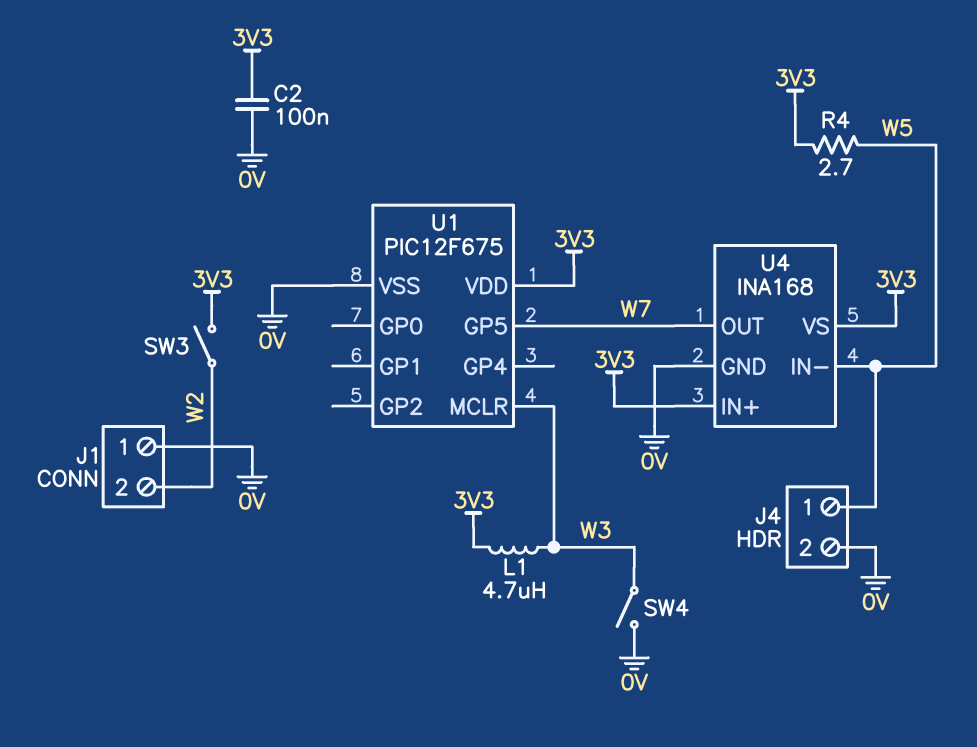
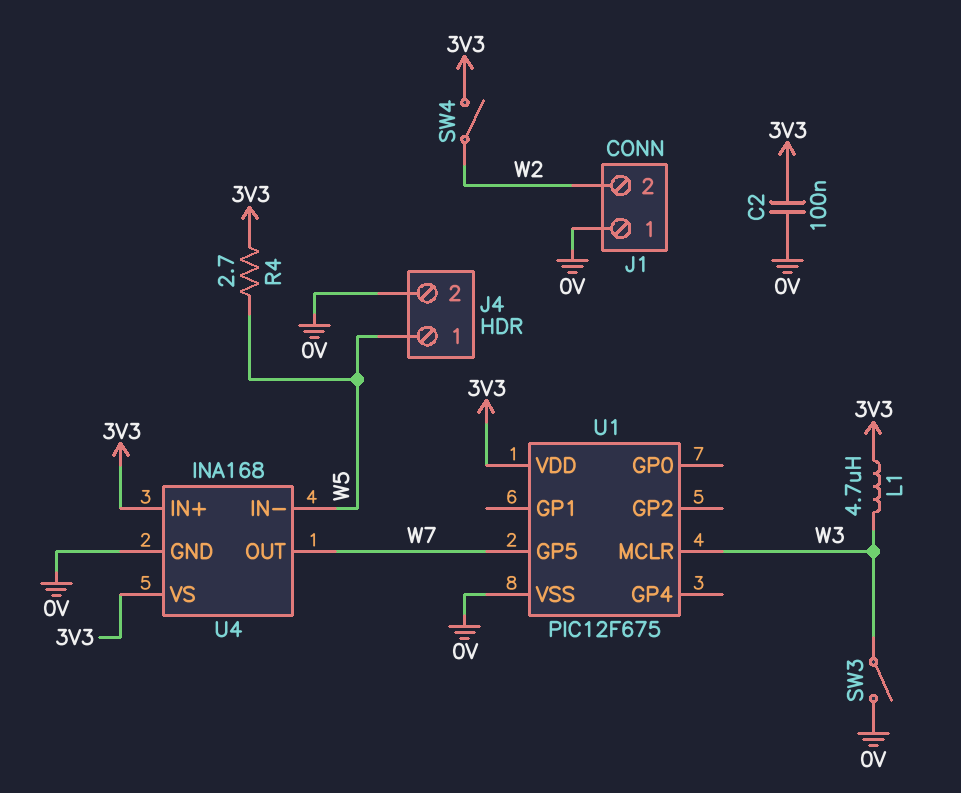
SW3: switch (3V3, W2) -> switch (0V, W3)
SW4: switch (0V, W3) -> switch (3V3, W2)

